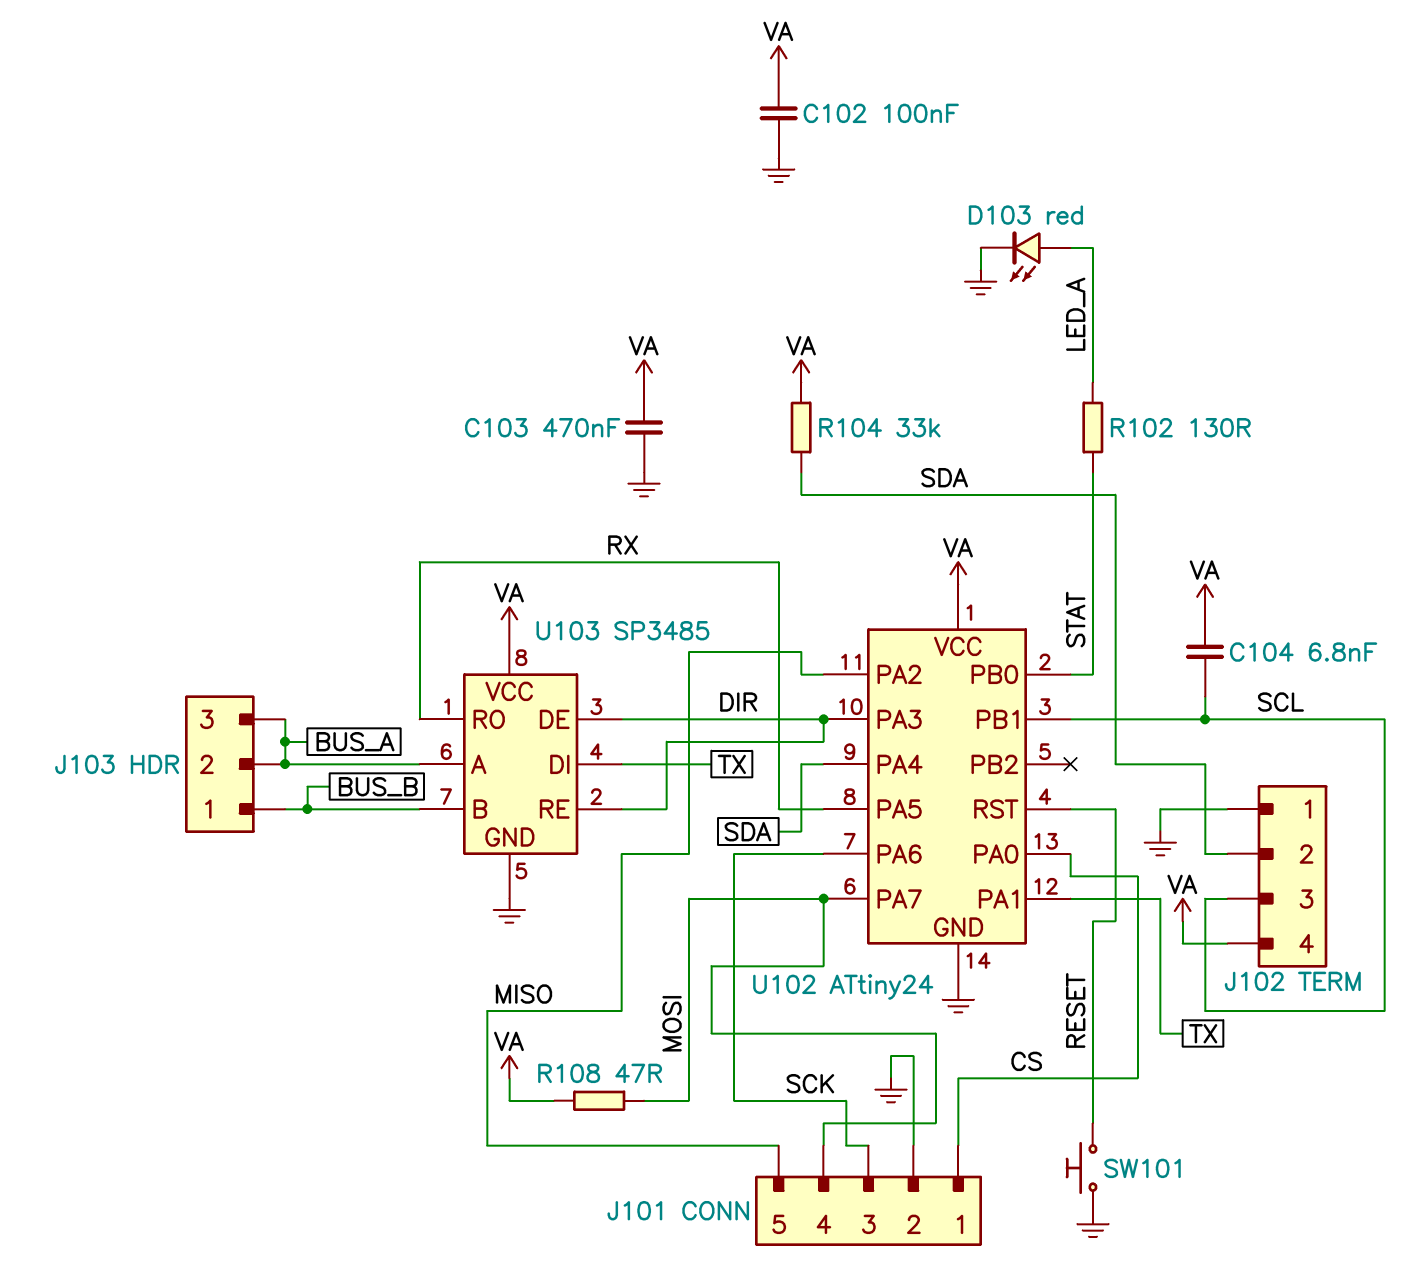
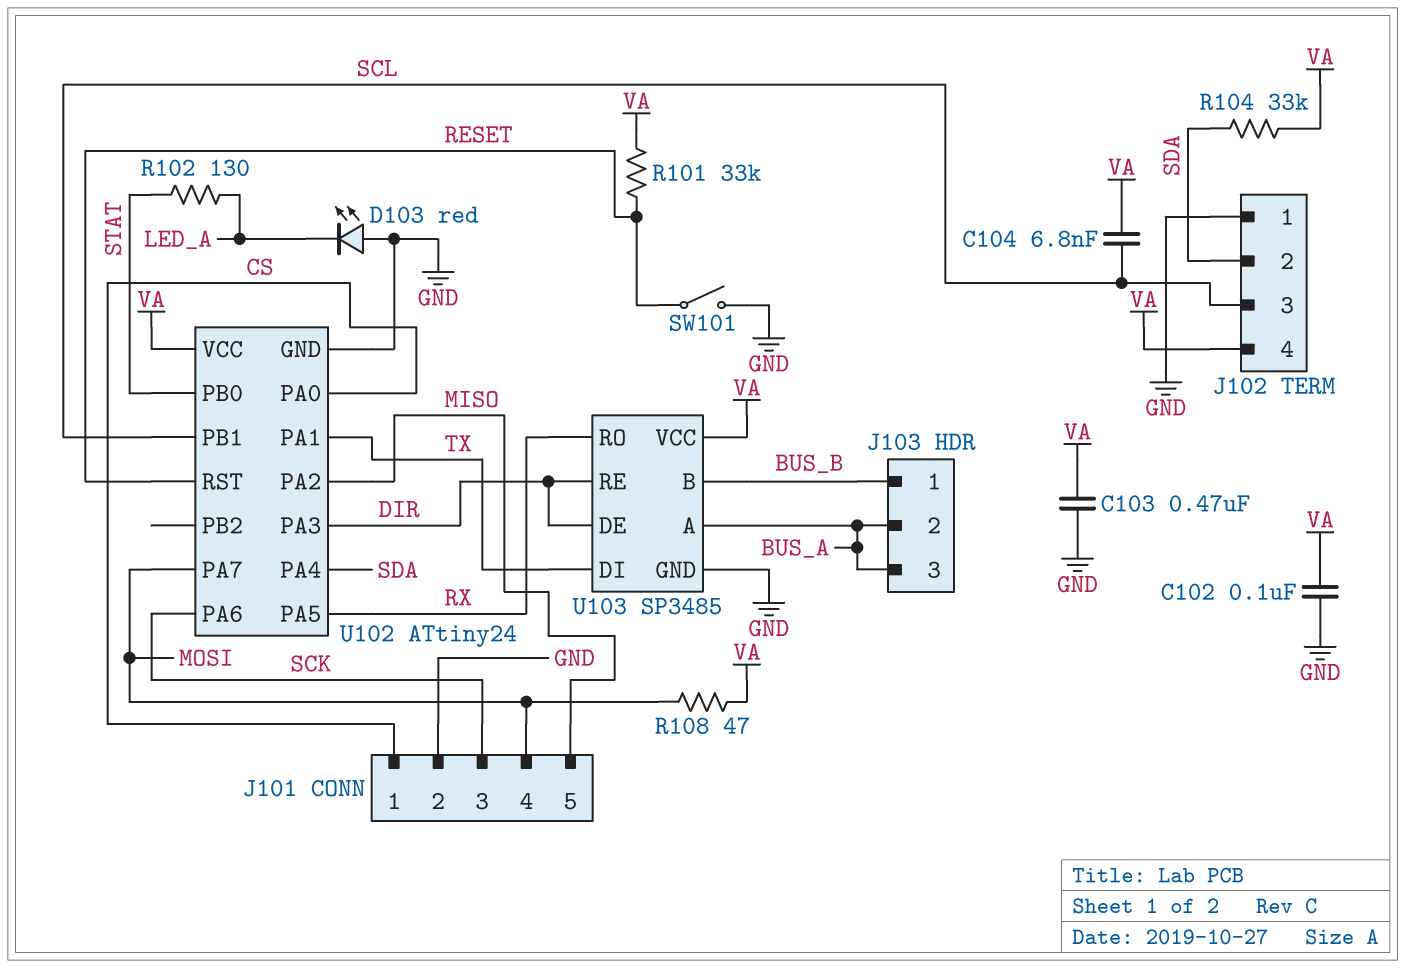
D103: LED red (A LED_A, K GND) -> LED red (A GND, K LED_A)
R101: none -> 33k (RESET, VA)
SW101: button (GND, RESET) -> switch (GND, RESET)

